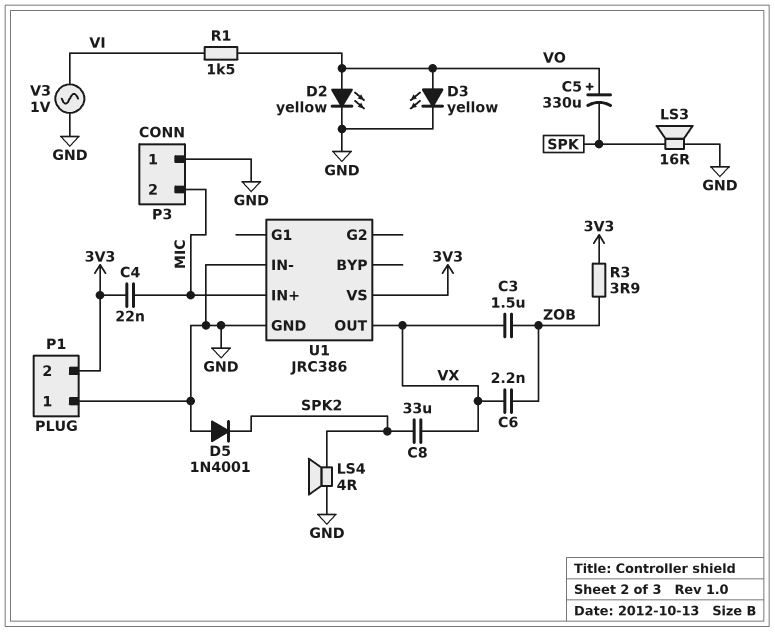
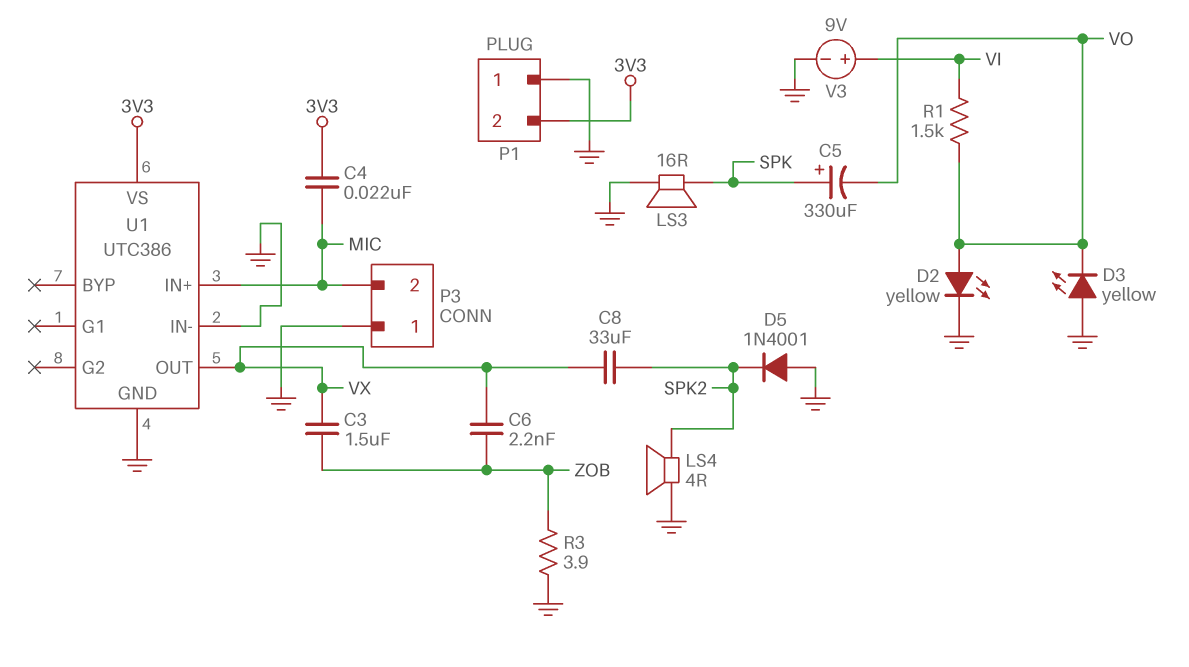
C5: 330uF (plus VO, minus SPK) -> 330uF (plus SPK, minus VO)
D3: LED yellow (A VO, K GND) -> LED yellow (A GND, K VO)
R3: 3.9 (3V3, ZOB) -> 3.9 (GND, ZOB)
U1: JRC386 -> UTC386
V3: AC 1V (GND, VI) -> 9V (plus VI, minus GND)

